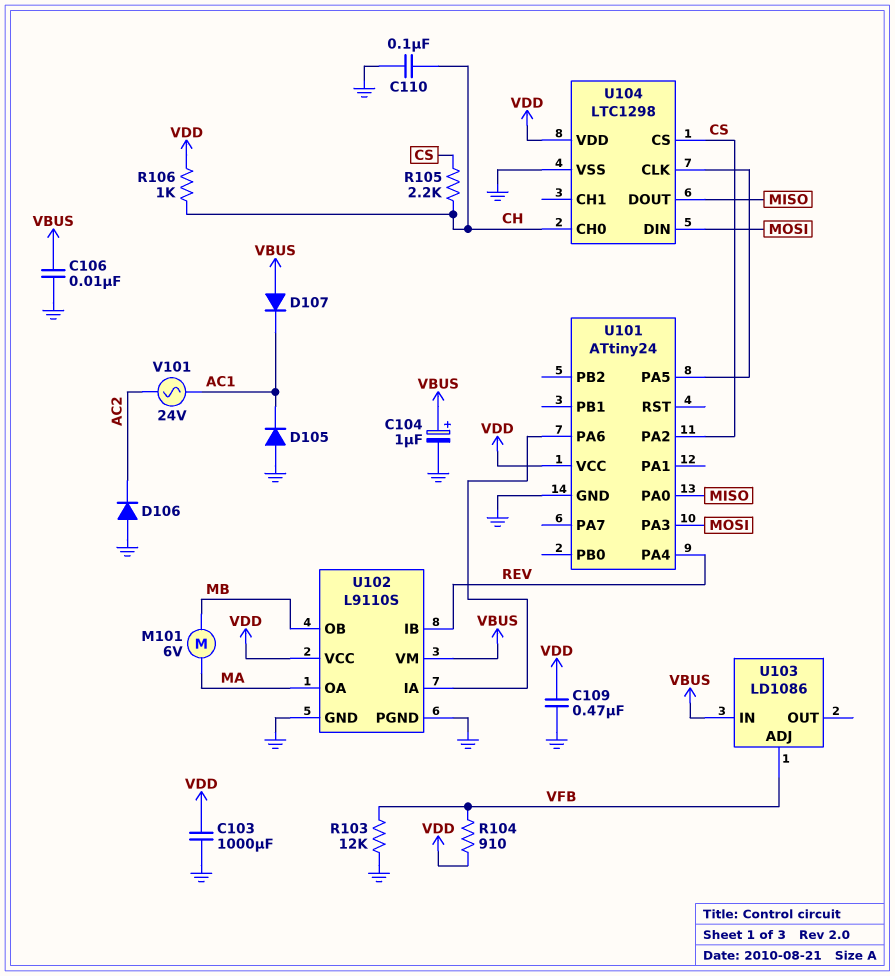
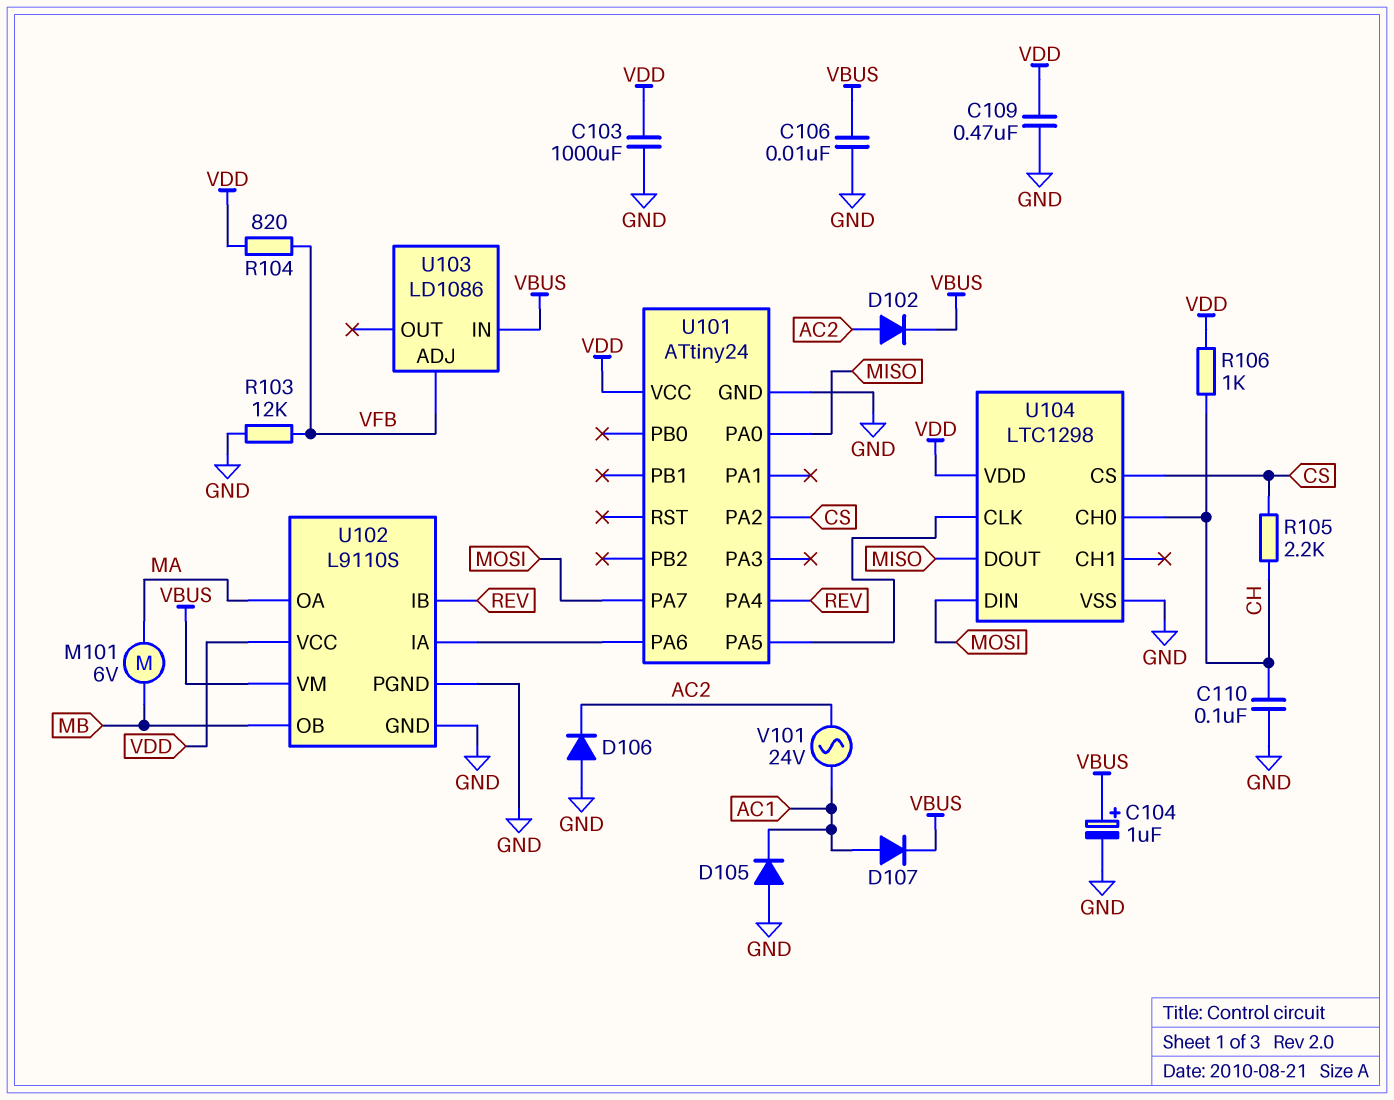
D102: none -> diode (A AC2, K VBUS)
D107: diode (A VBUS, K AC1) -> diode (A AC1, K VBUS)
R104: 910 (VDD, VFB) -> 820 (VDD, VFB)
U101 pin PA3: MOSI -> none
U101 pin PA7: none -> MOSI

